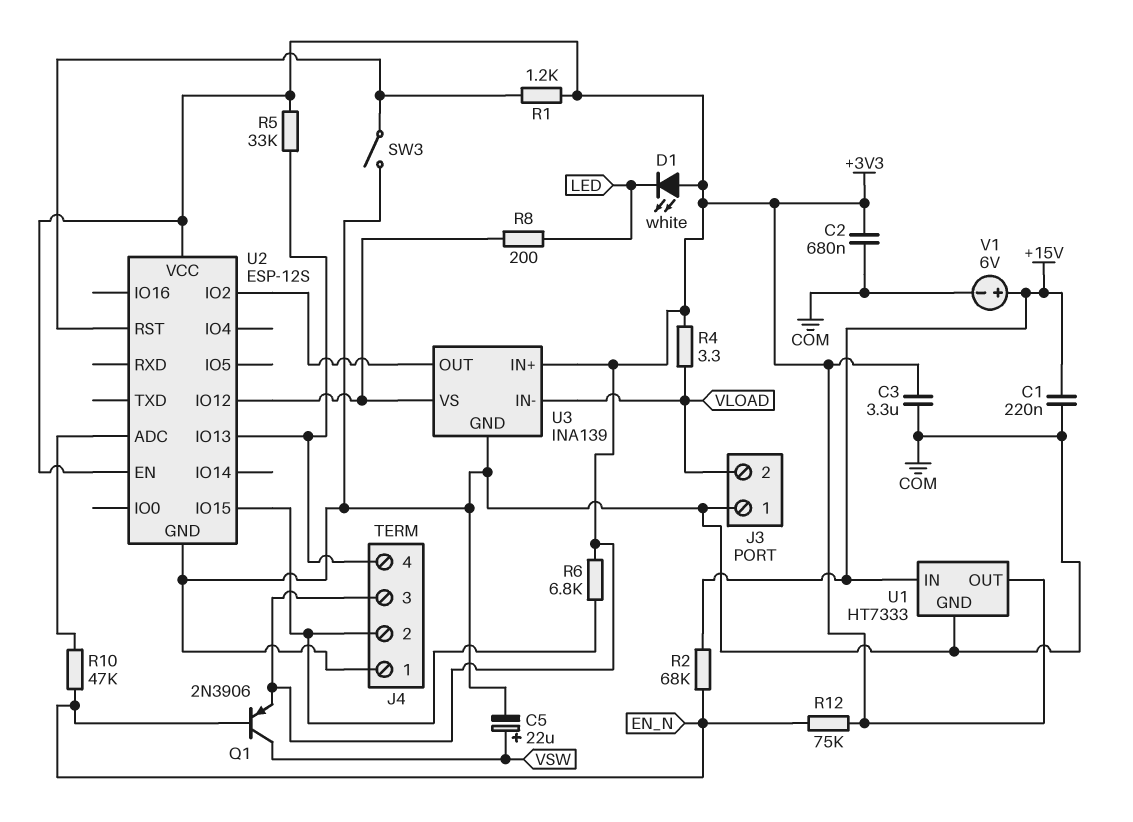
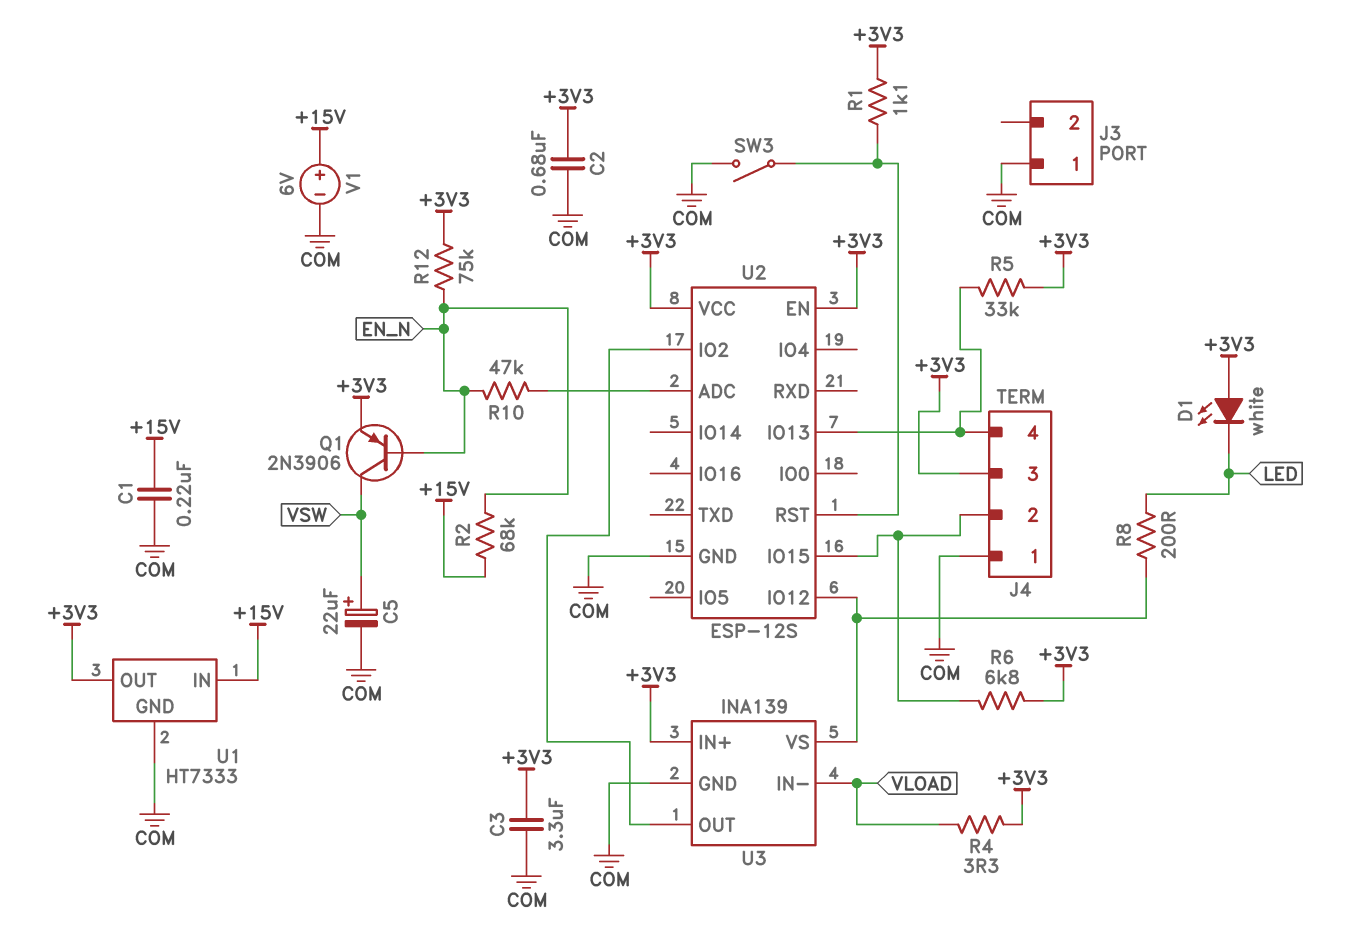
J3 pin 2: VLOAD -> none
R1: 1.2k (+3V3, U2/RST) -> 1.1k (+3V3, U2/RST)

